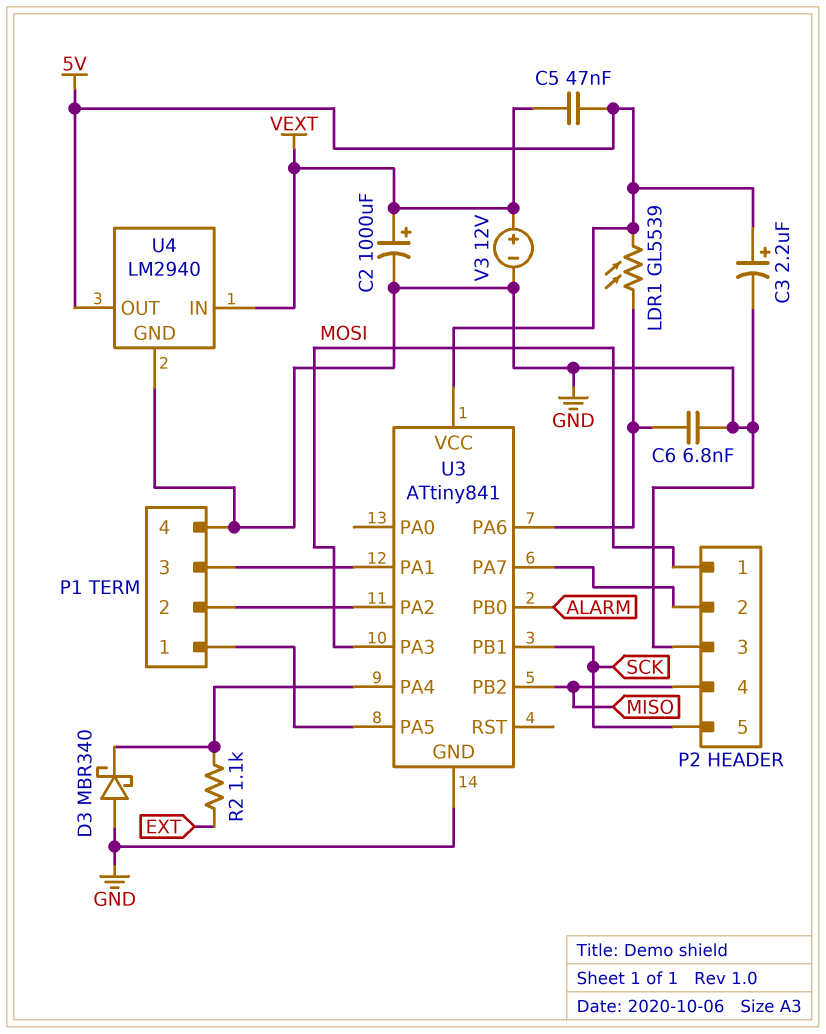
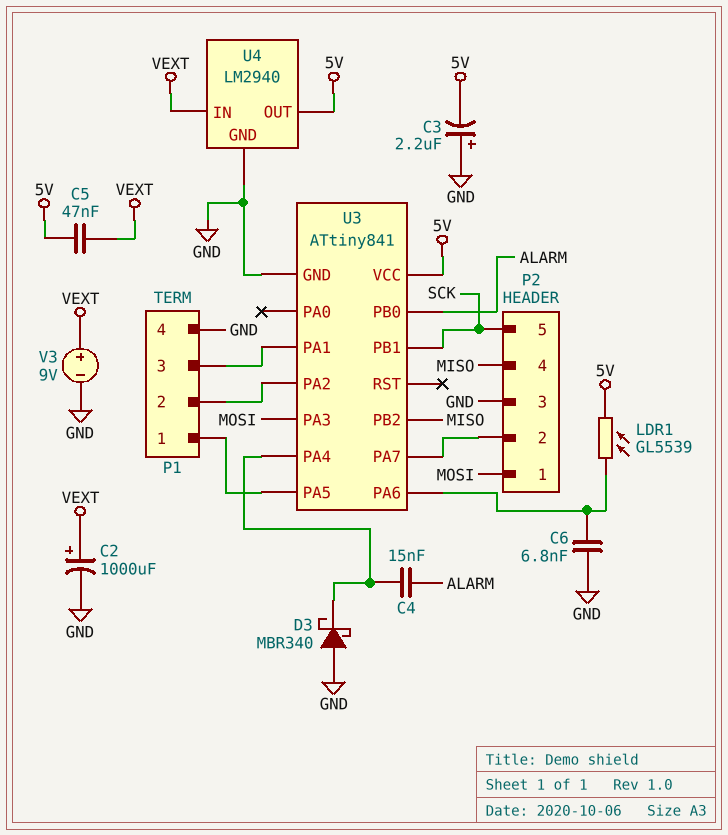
C3: 2.2uF (plus 5V, minus GND) -> 2.2uF (plus GND, minus 5V)
C4: none -> 15nF (ALARM, U3/PA4)
R2: 1.1k (EXT, U3/PA4) -> none
V3: 12V (plus VEXT, minus GND) -> 9V (plus VEXT, minus GND)

